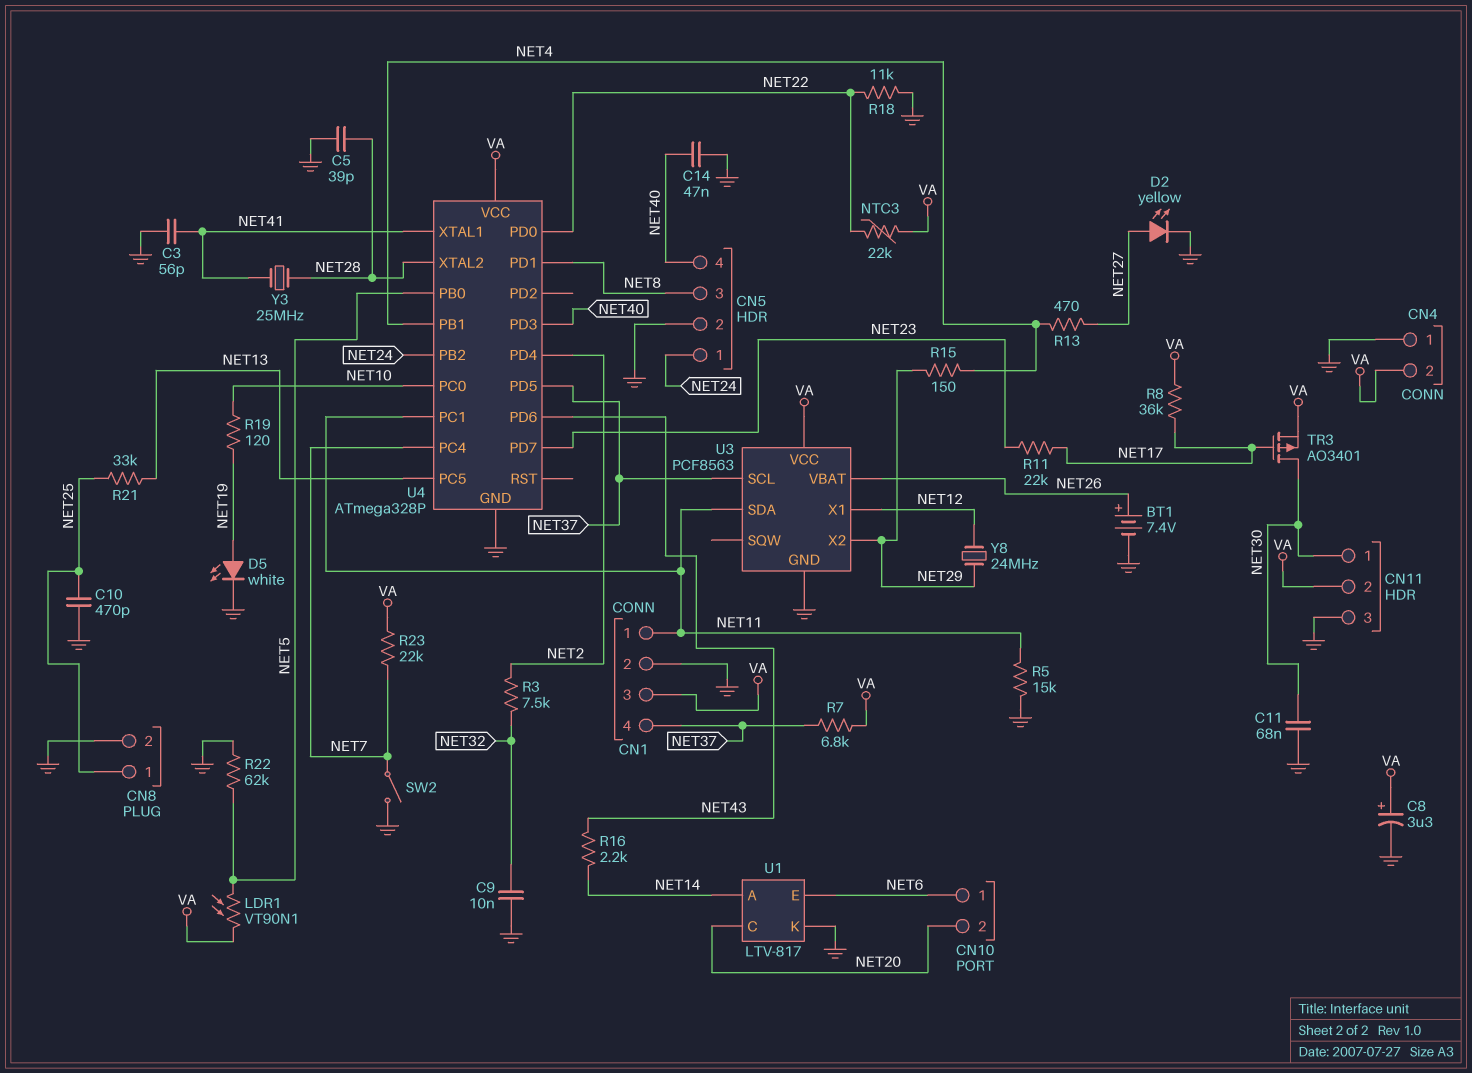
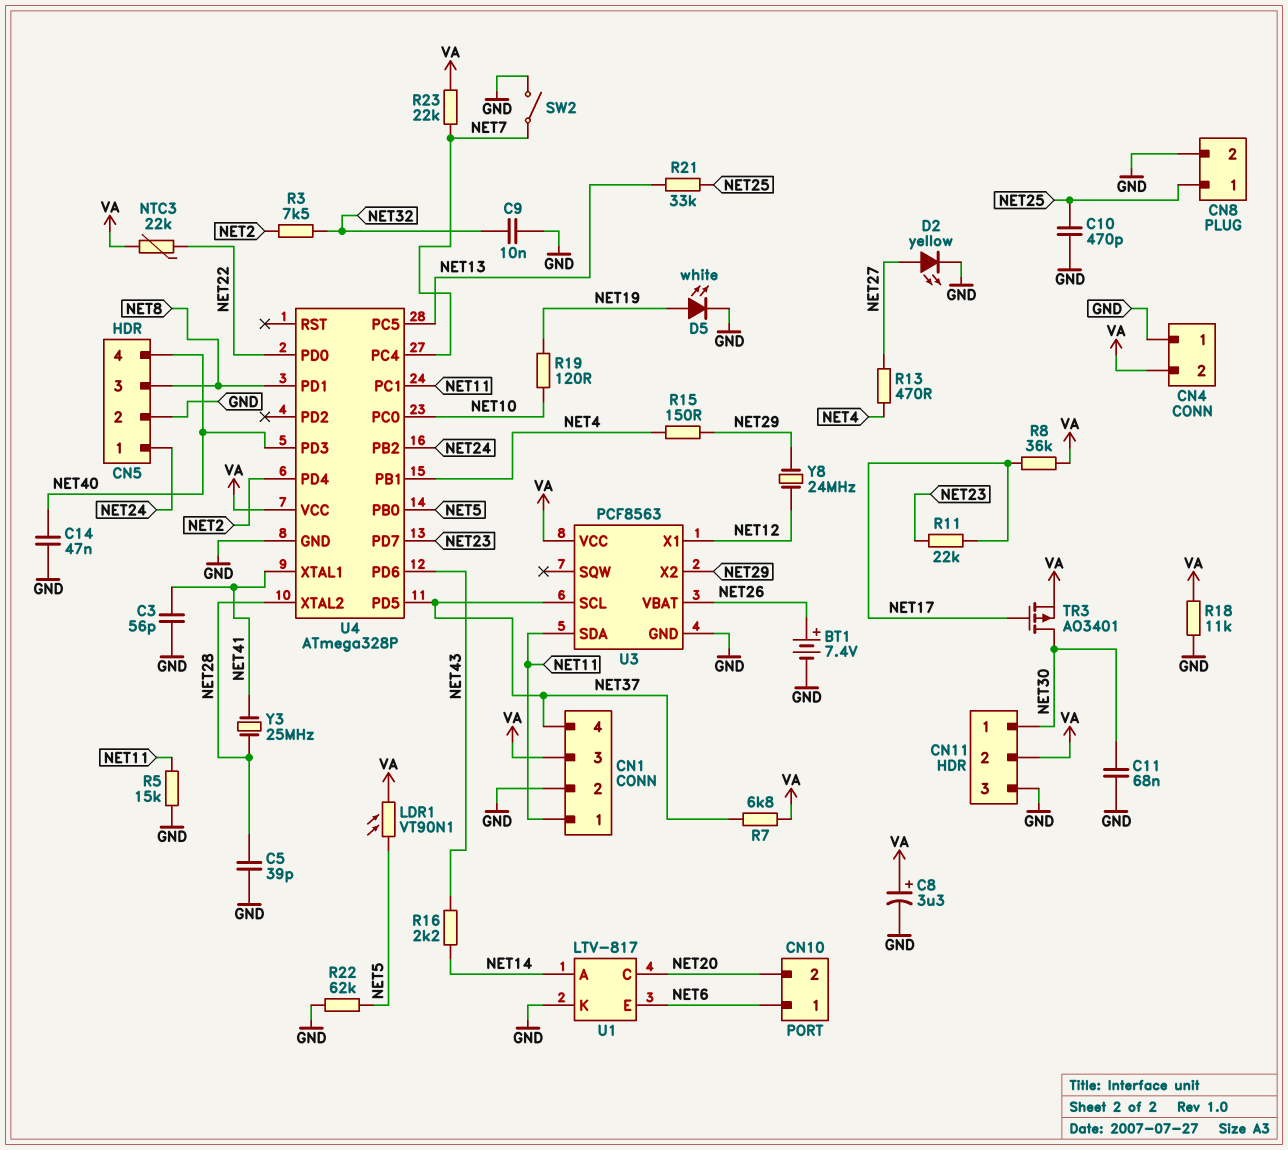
R18: 11k (GND, NET22) -> 11k (GND, VA)

